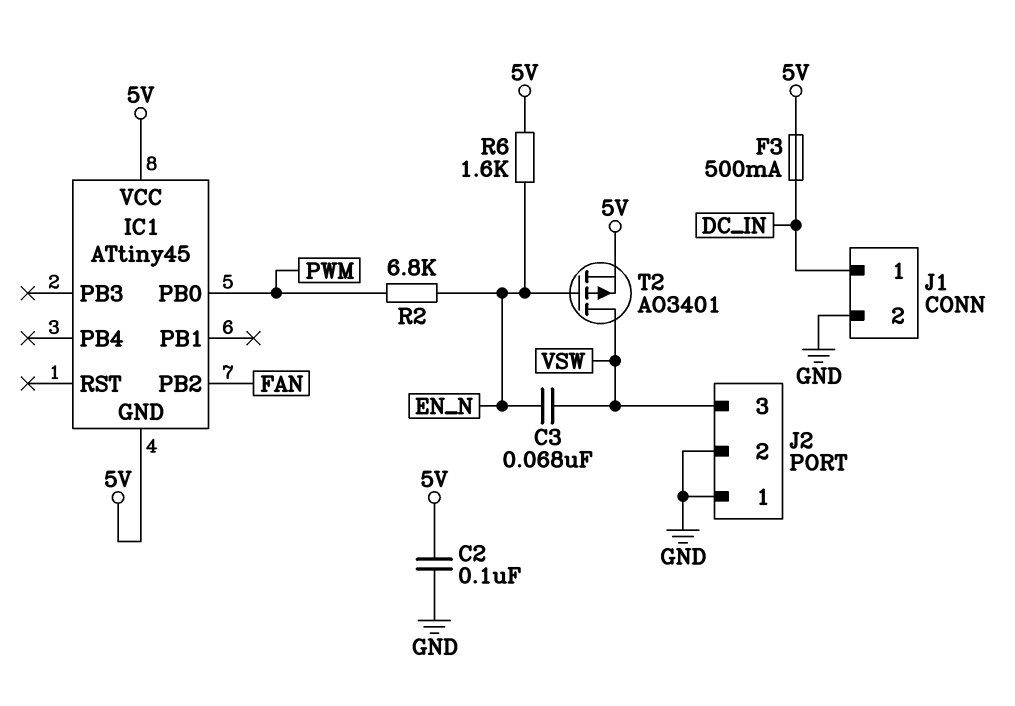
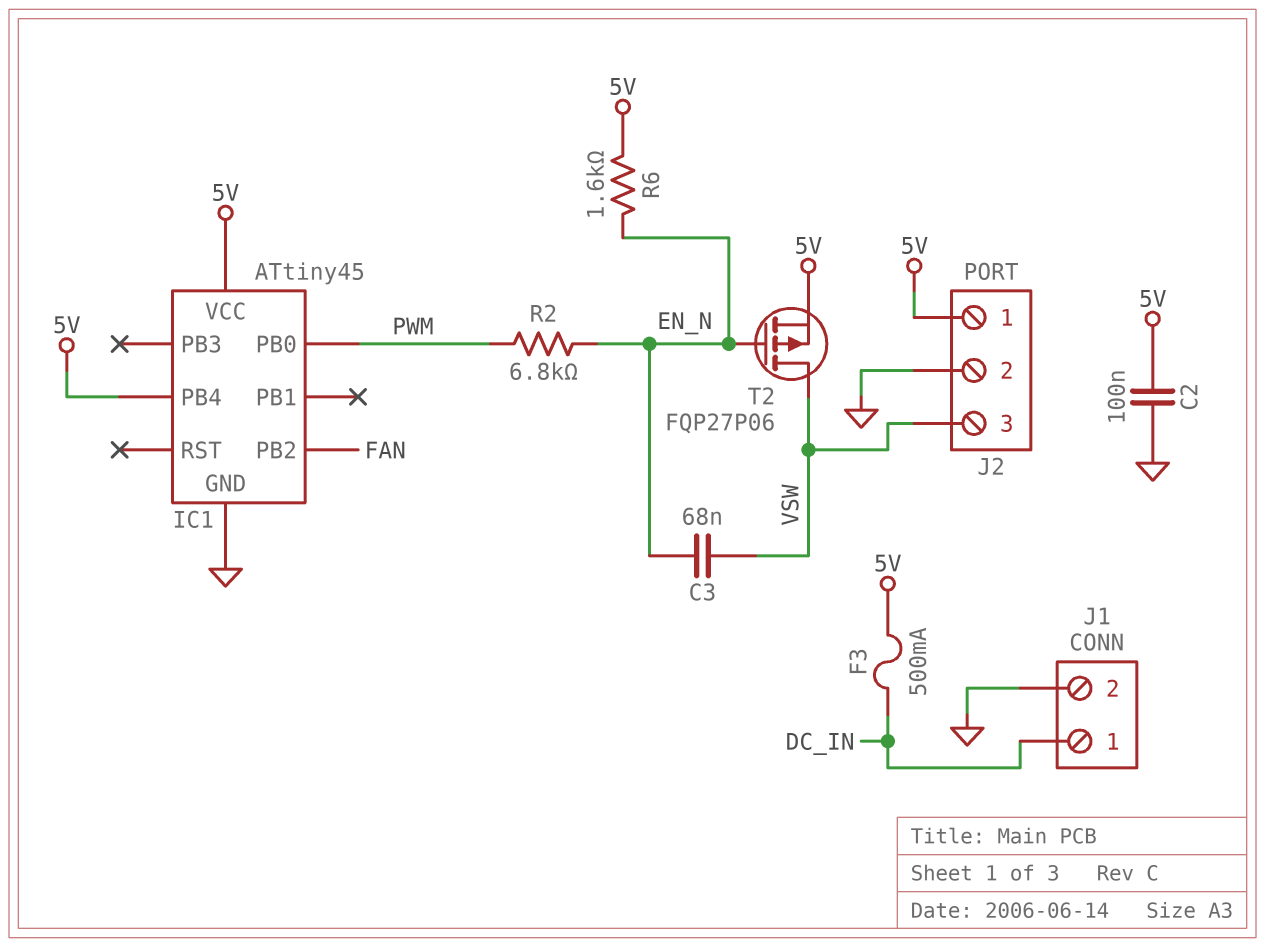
IC1 pin GND: 5V -> GND
IC1 pin PB4: none -> 5V
J2 pin 1: GND -> 5V
T2: PMOS AO3401 (G EN_N, D VSW, S 5V) -> PMOS FQP27P06 (G EN_N, D VSW, S 5V)

